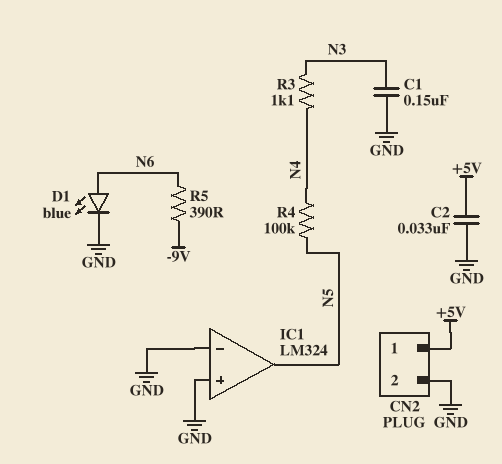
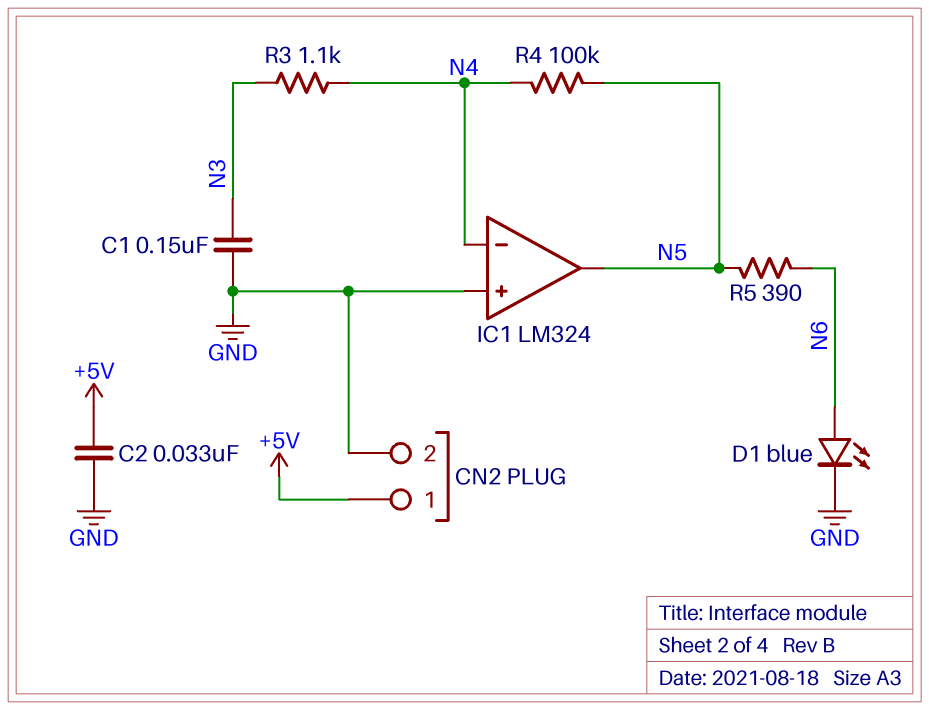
IC1 pin in-: GND -> N4
R5: 390 (-9V, N6) -> 390 (N5, N6)

